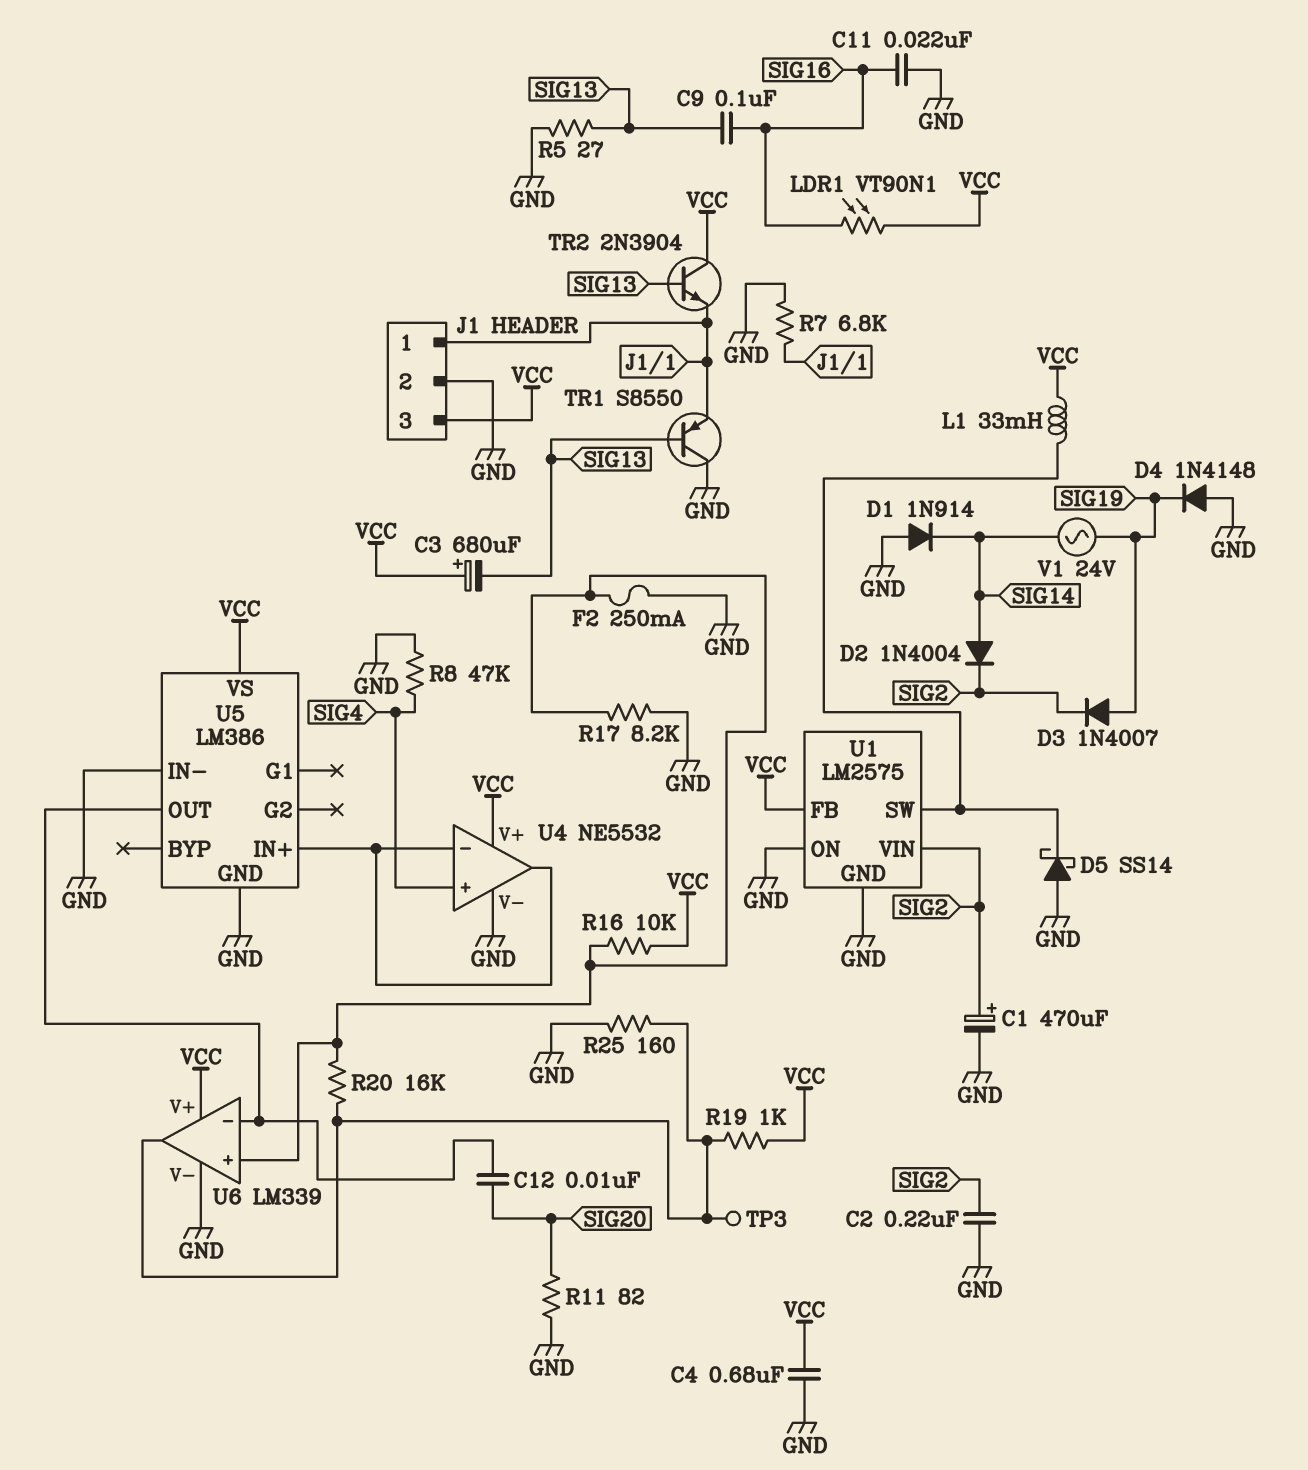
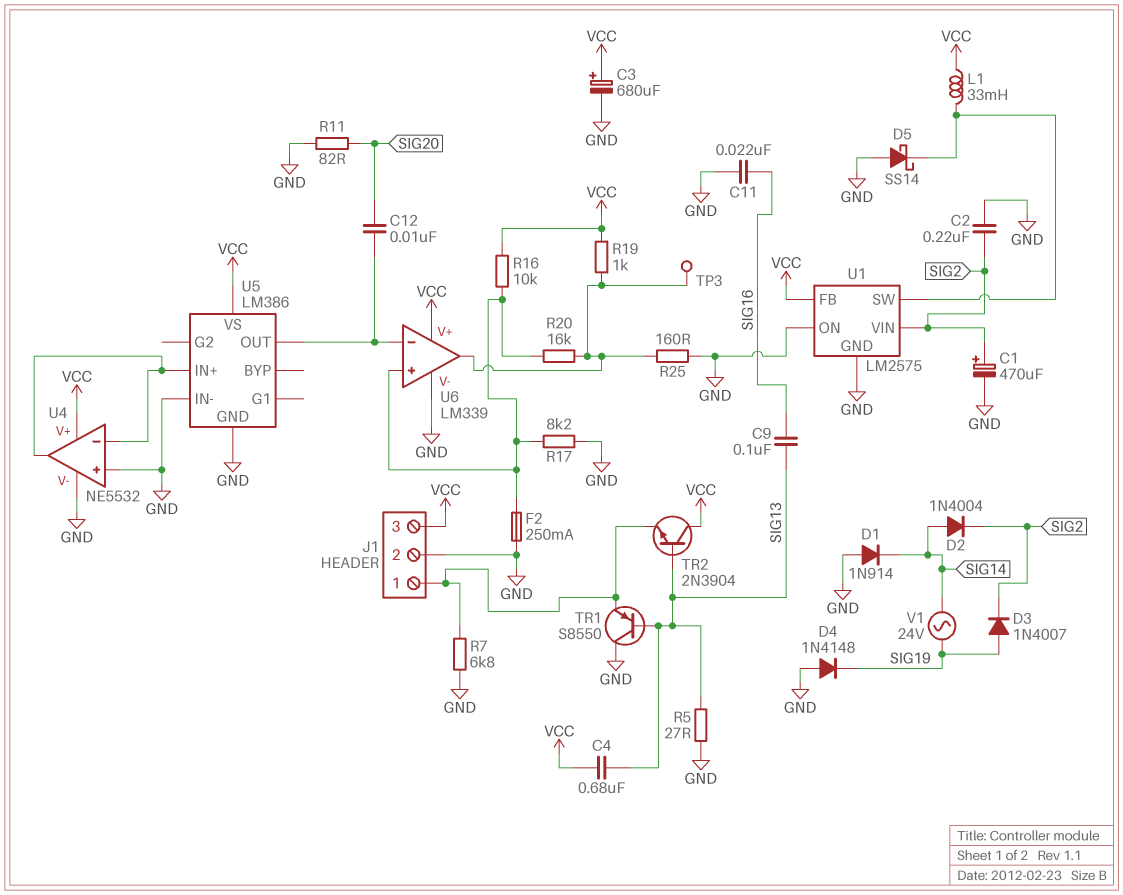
C3: 680uF (plus VCC, minus SIG13) -> 680uF (plus VCC, minus GND)
C4: 680nF (GND, VCC) -> 680nF (SIG13, VCC)
LDR1: VT90N1 (SIG16, VCC) -> none
R8: 47k (GND, SIG4) -> none
U4 pin in+: SIG4 -> GND

